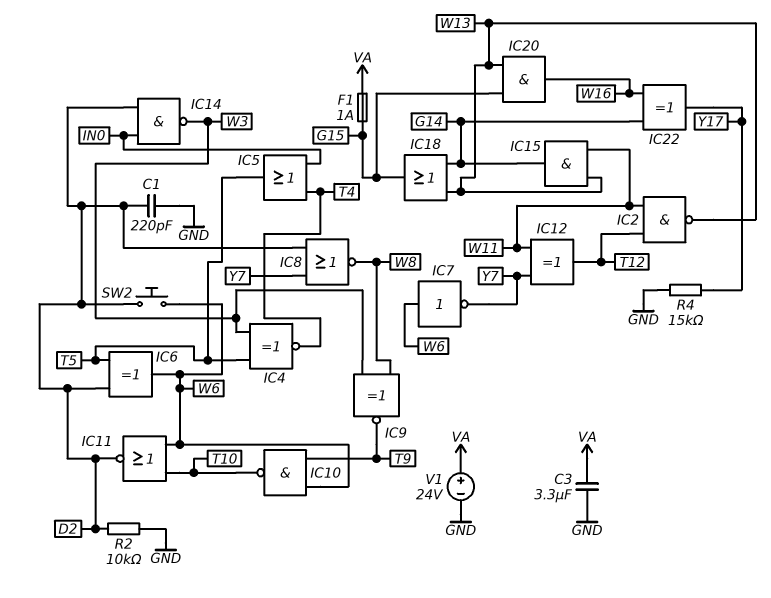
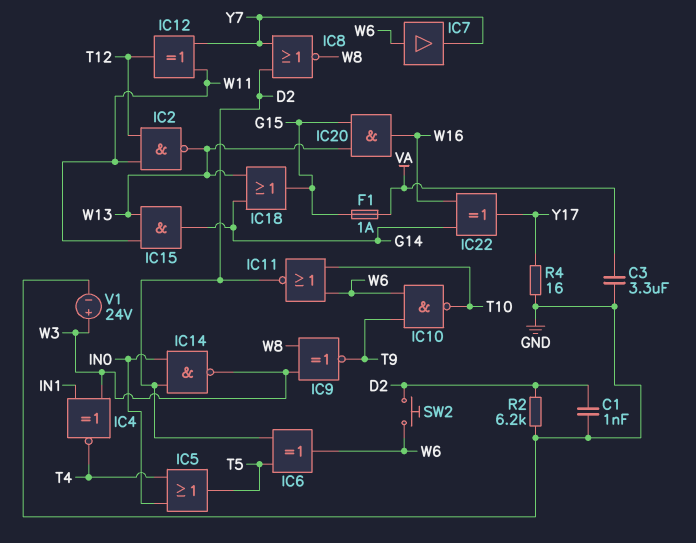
C1: 220pF (D2, GND) -> 1nF (D2, GND)
IC4: XNOR (in T5, in W3, out T4) -> XNOR (in IN1, in W3, out T4)
IC7: NOT (in W6, out Y7) -> buffer (in W6, out Y7)
R2: 10k (D2, GND) -> 6.2k (D2, GND)
R4: 15k (GND, Y17) -> 16 (GND, Y17)
V1: 24V (plus VA, minus GND) -> 24V (plus W3, minus GND)

